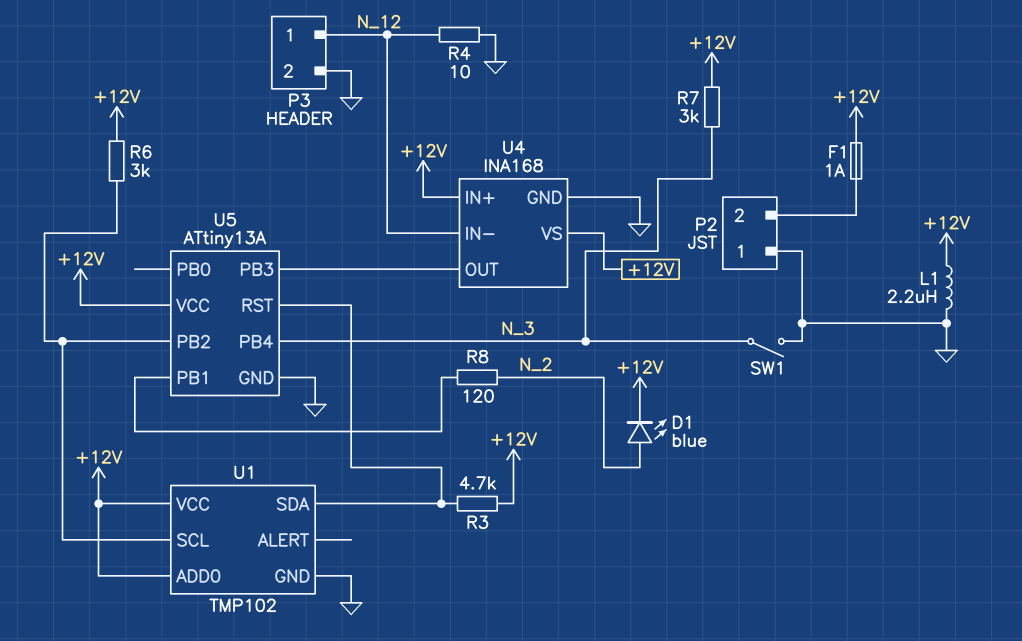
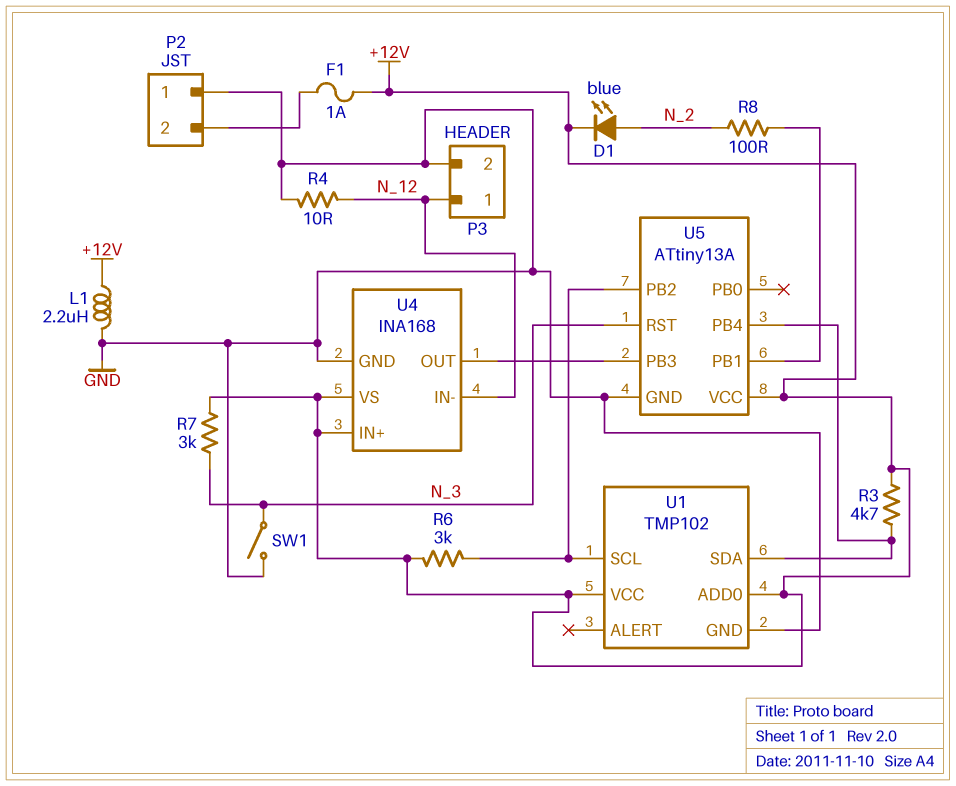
R8: 120 (N_2, U5/PB1) -> 100 (N_2, U5/PB1)
U5 pin PB4: N_3 -> U1/SDA
U5 pin RST: U1/SDA -> N_3

